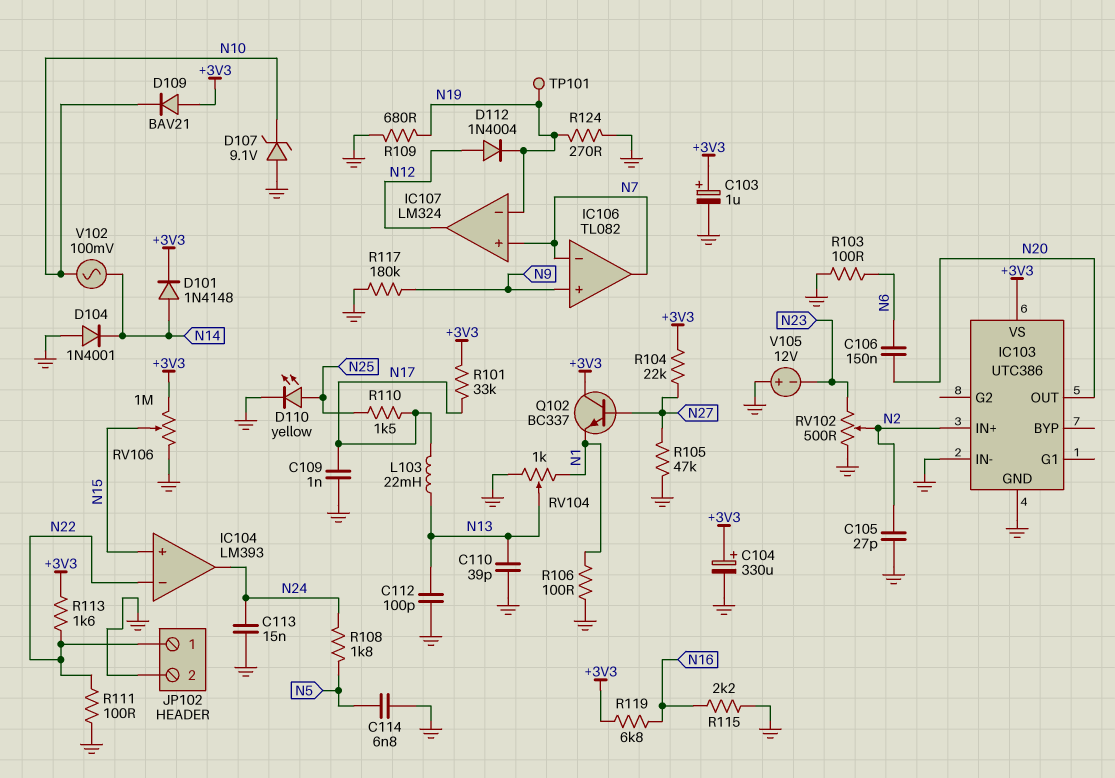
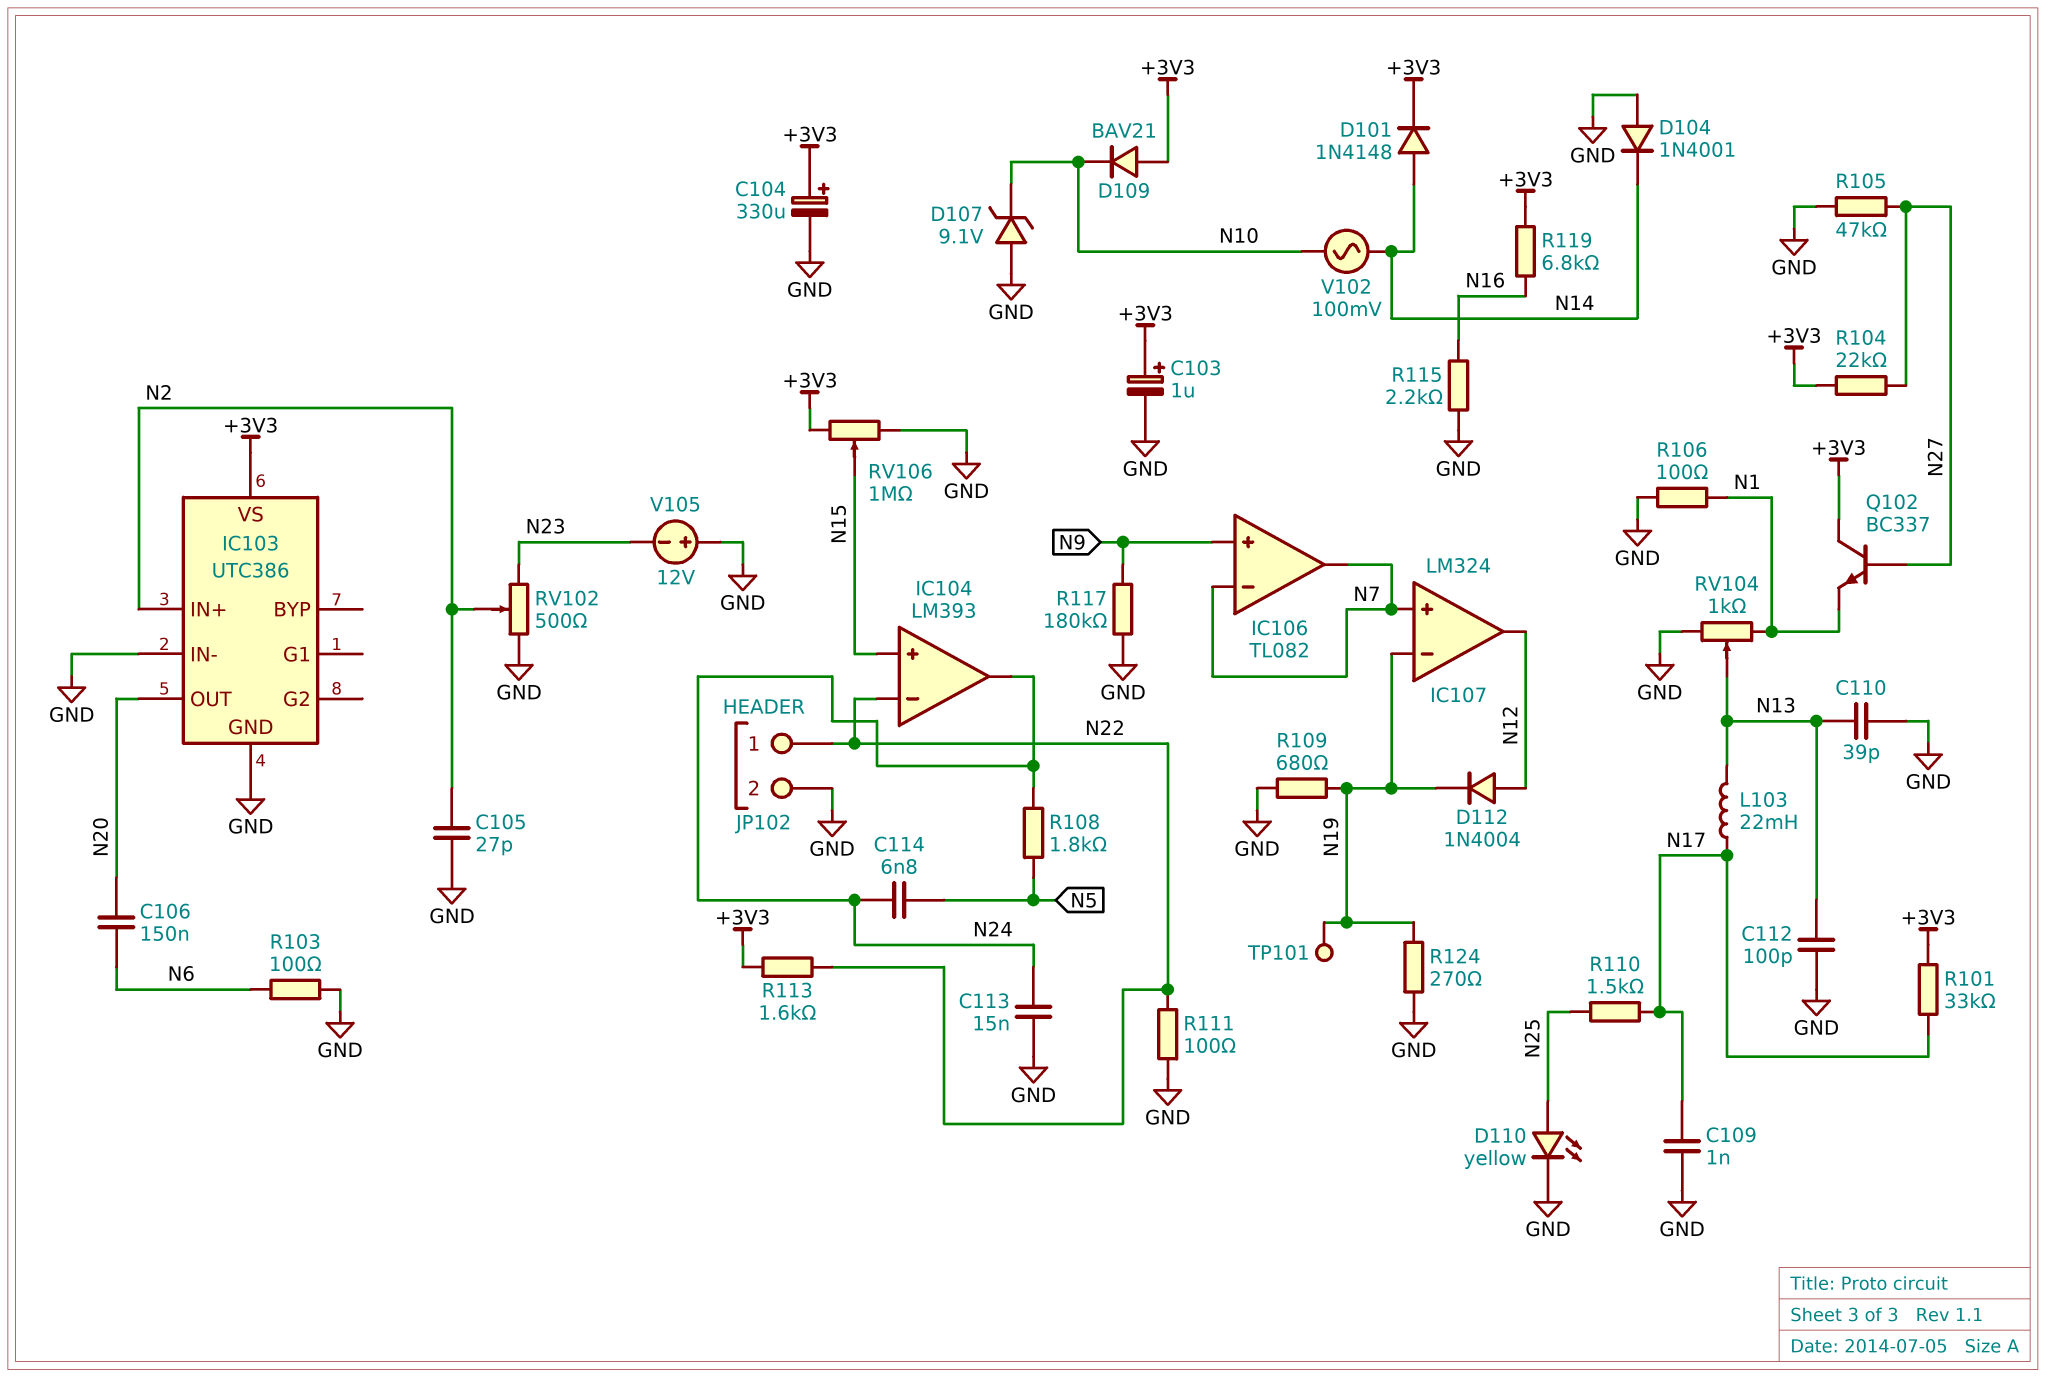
C114: 6.8nF (GND, N5) -> 6.8nF (N5, N24)

